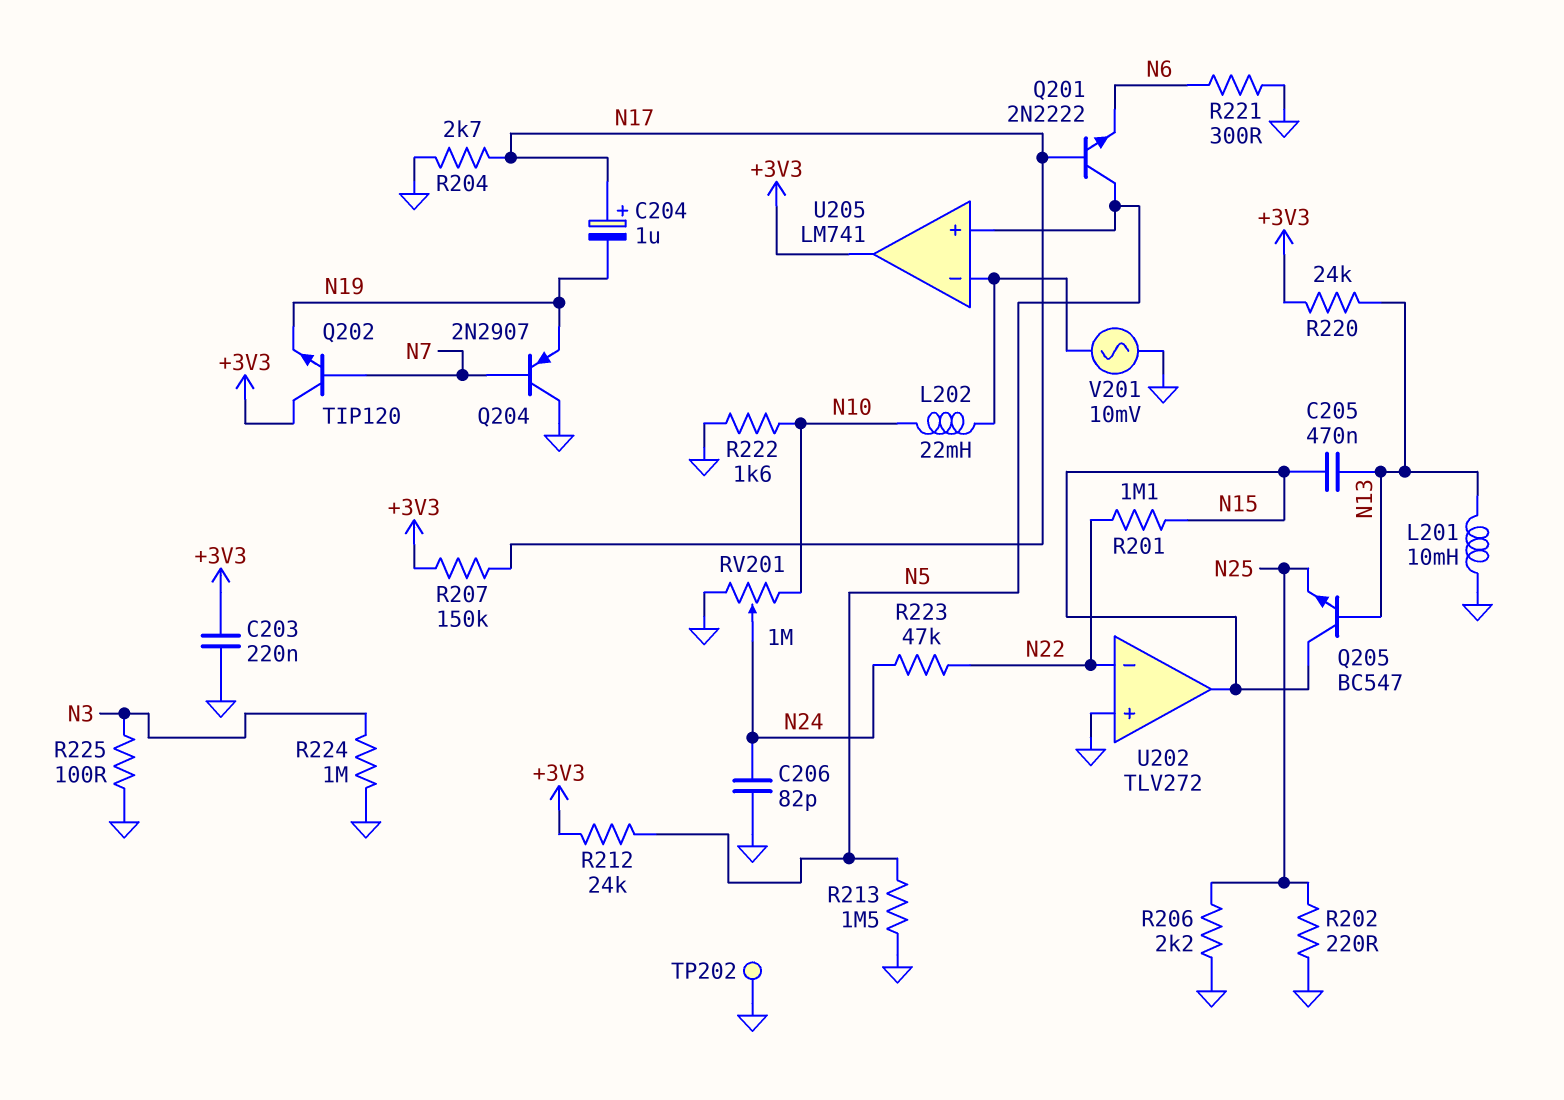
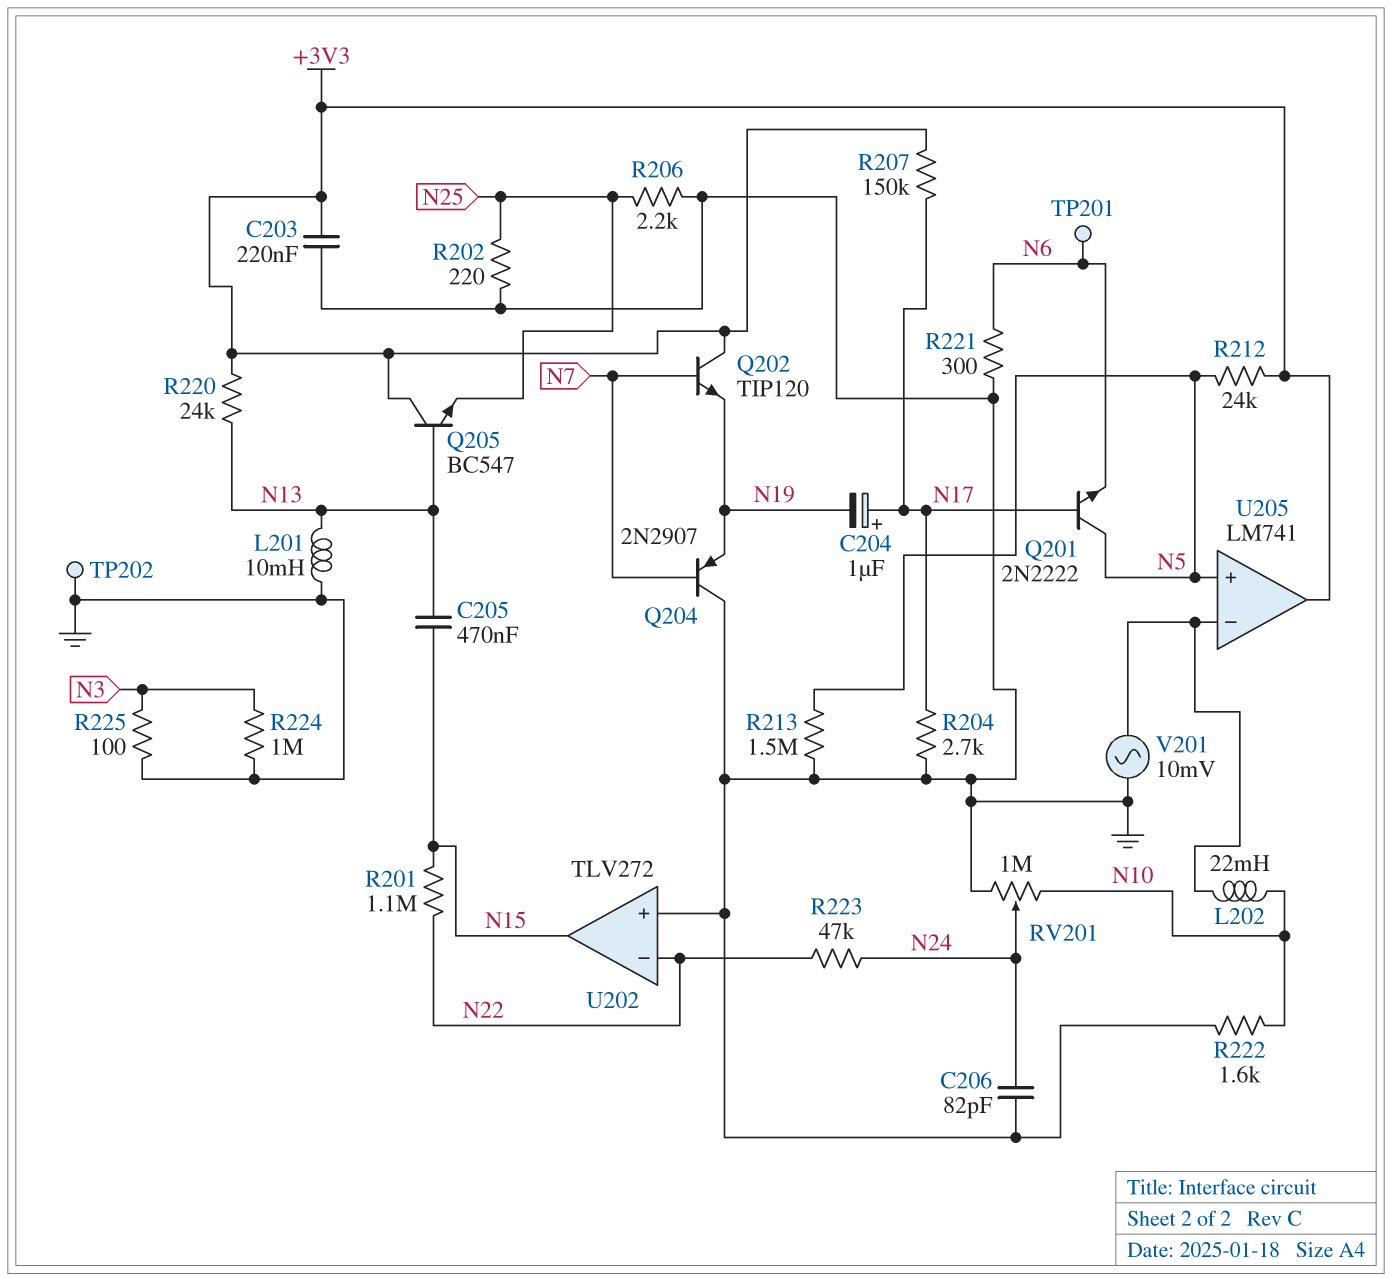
Q205: NPN BC547 (B N13, C N15, E N25) -> NPN BC547 (B N13, C +3V3, E N25)
TP201: none -> test point (N6)

